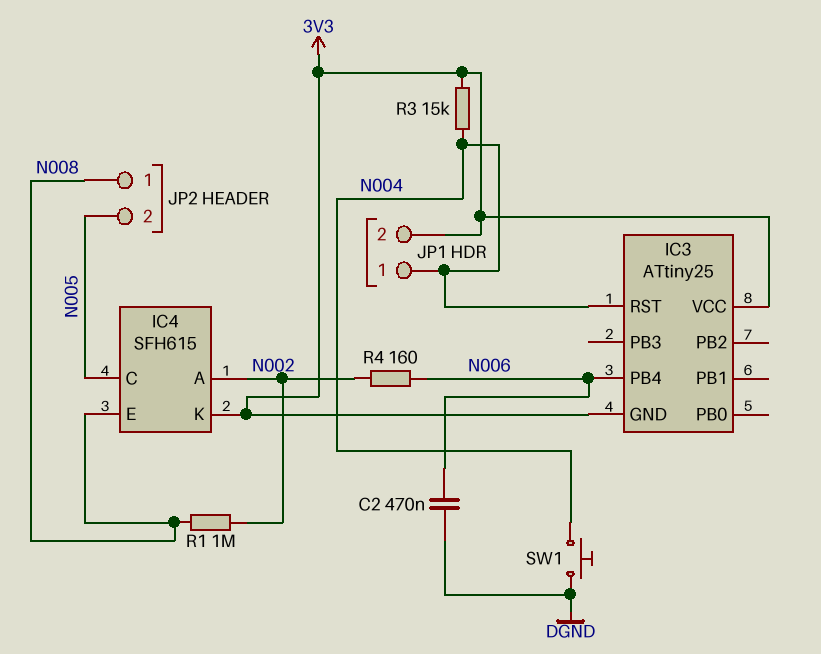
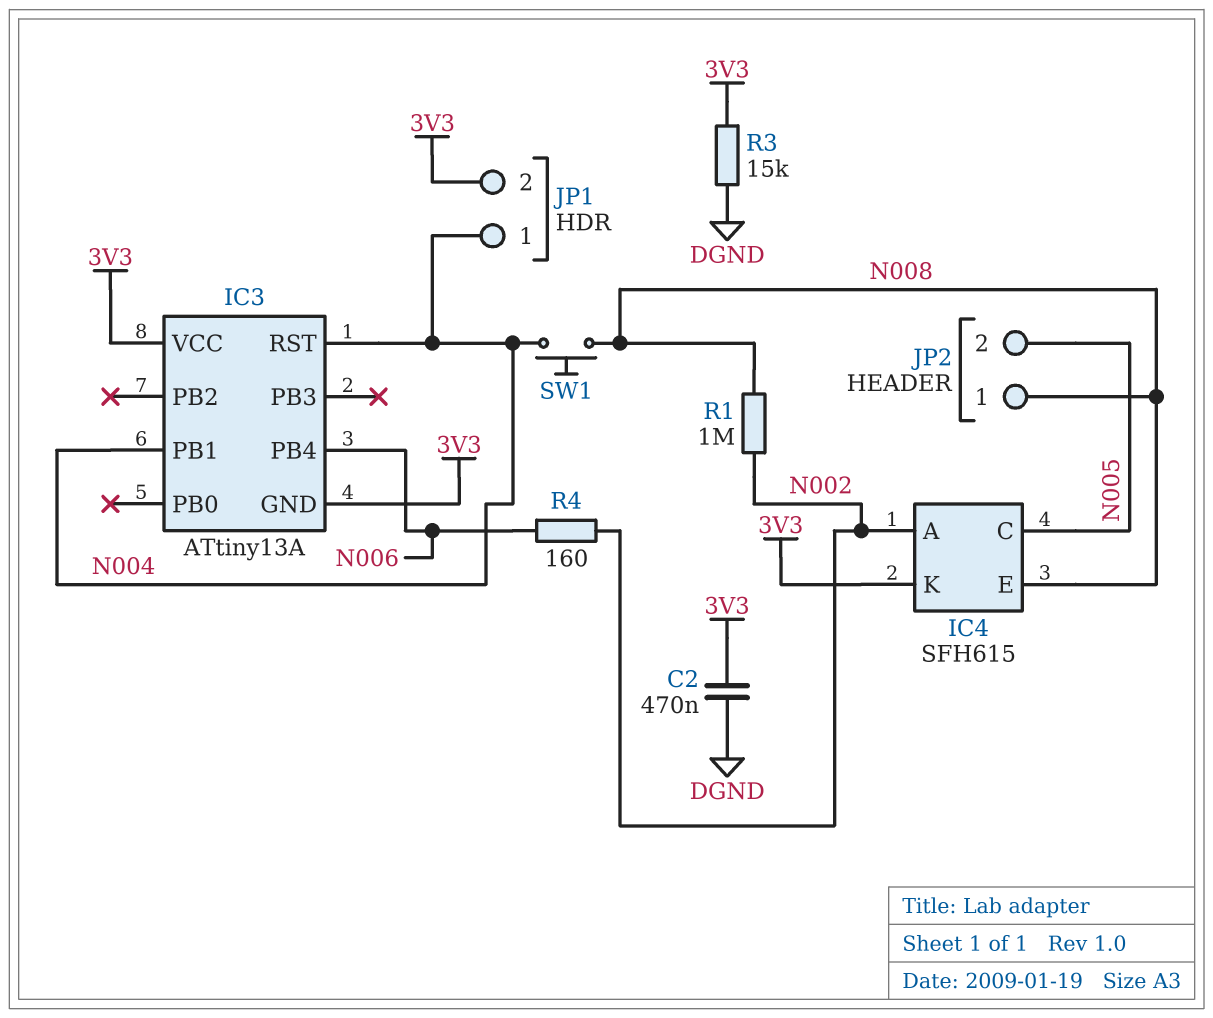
C2: 470nF (DGND, N006) -> 470nF (3V3, DGND)
IC3: ATtiny25 -> ATtiny13A
IC3 pin PB1: none -> N004
R3: 15k (3V3, N004) -> 15k (3V3, DGND)
SW1: button (DGND, N004) -> button (N004, N008)

